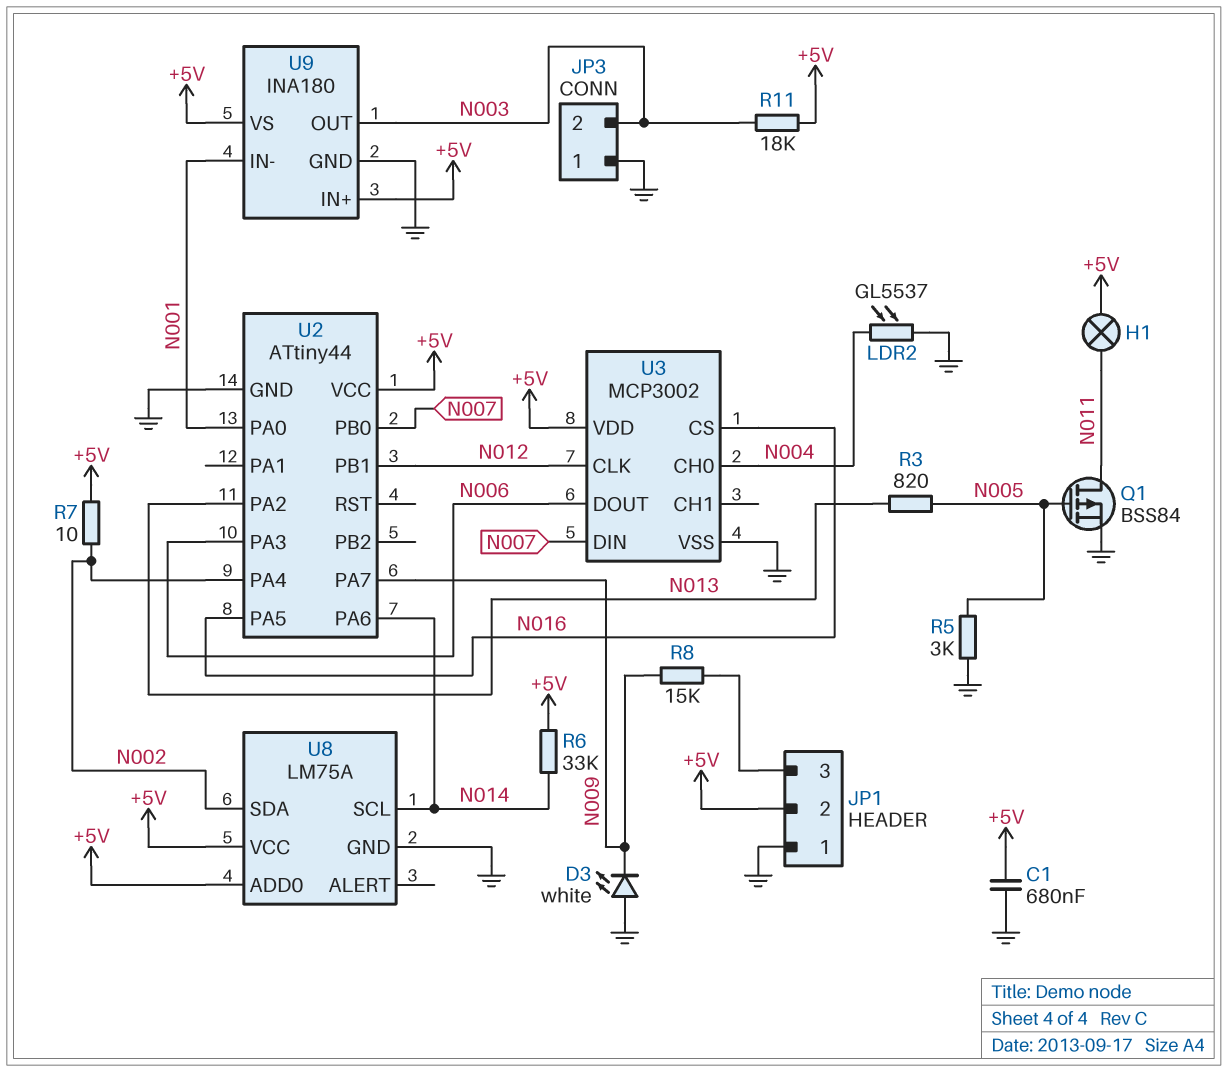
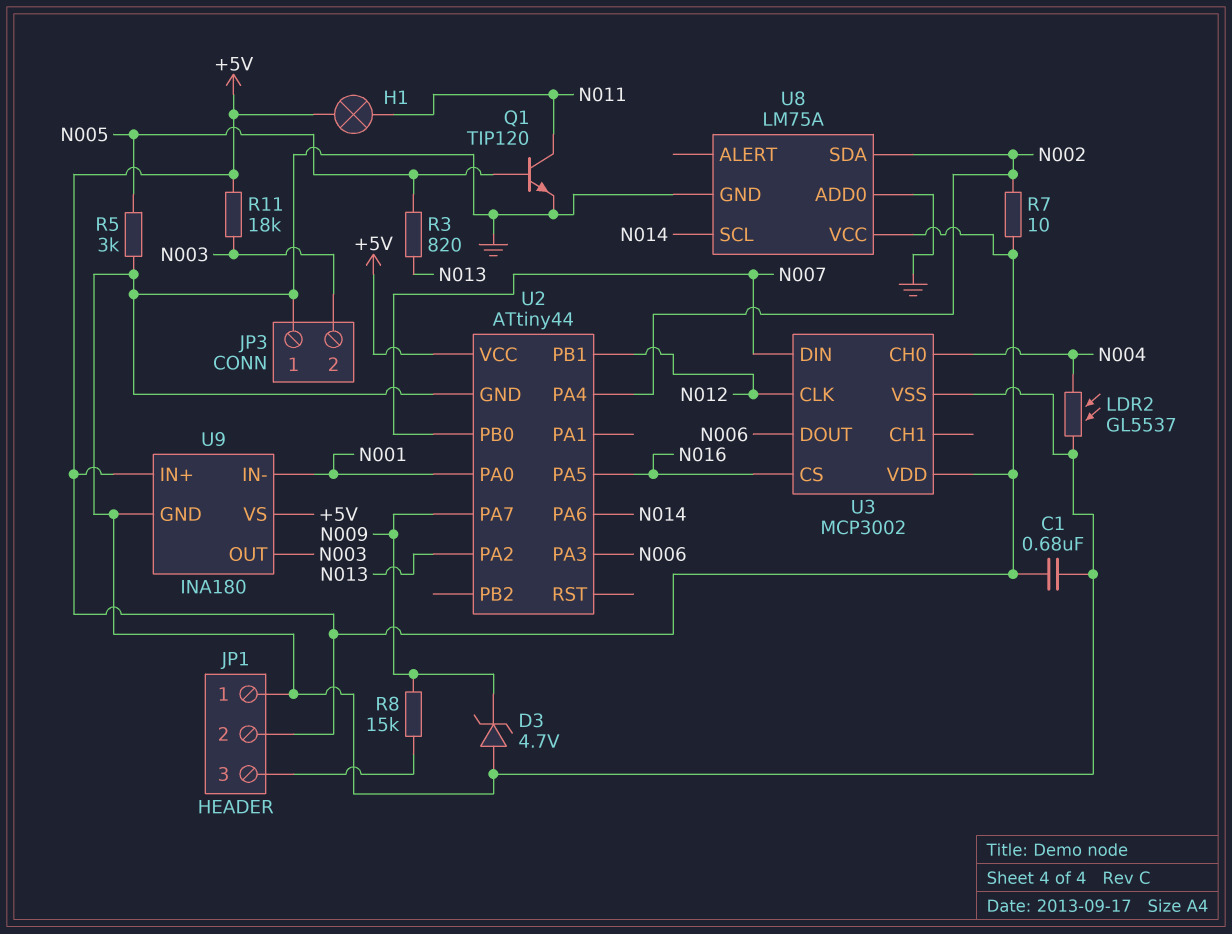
D3: LED white (A GND, K N009) -> zener 4.7V (A GND, K N009)
Q1: PMOS BSS84 (G N005, D N011, S GND) -> NPN TIP120 (B N005, C N011, E GND)
R6: 33k (+5V, N014) -> none
U8 pin ADD0: +5V -> GND

